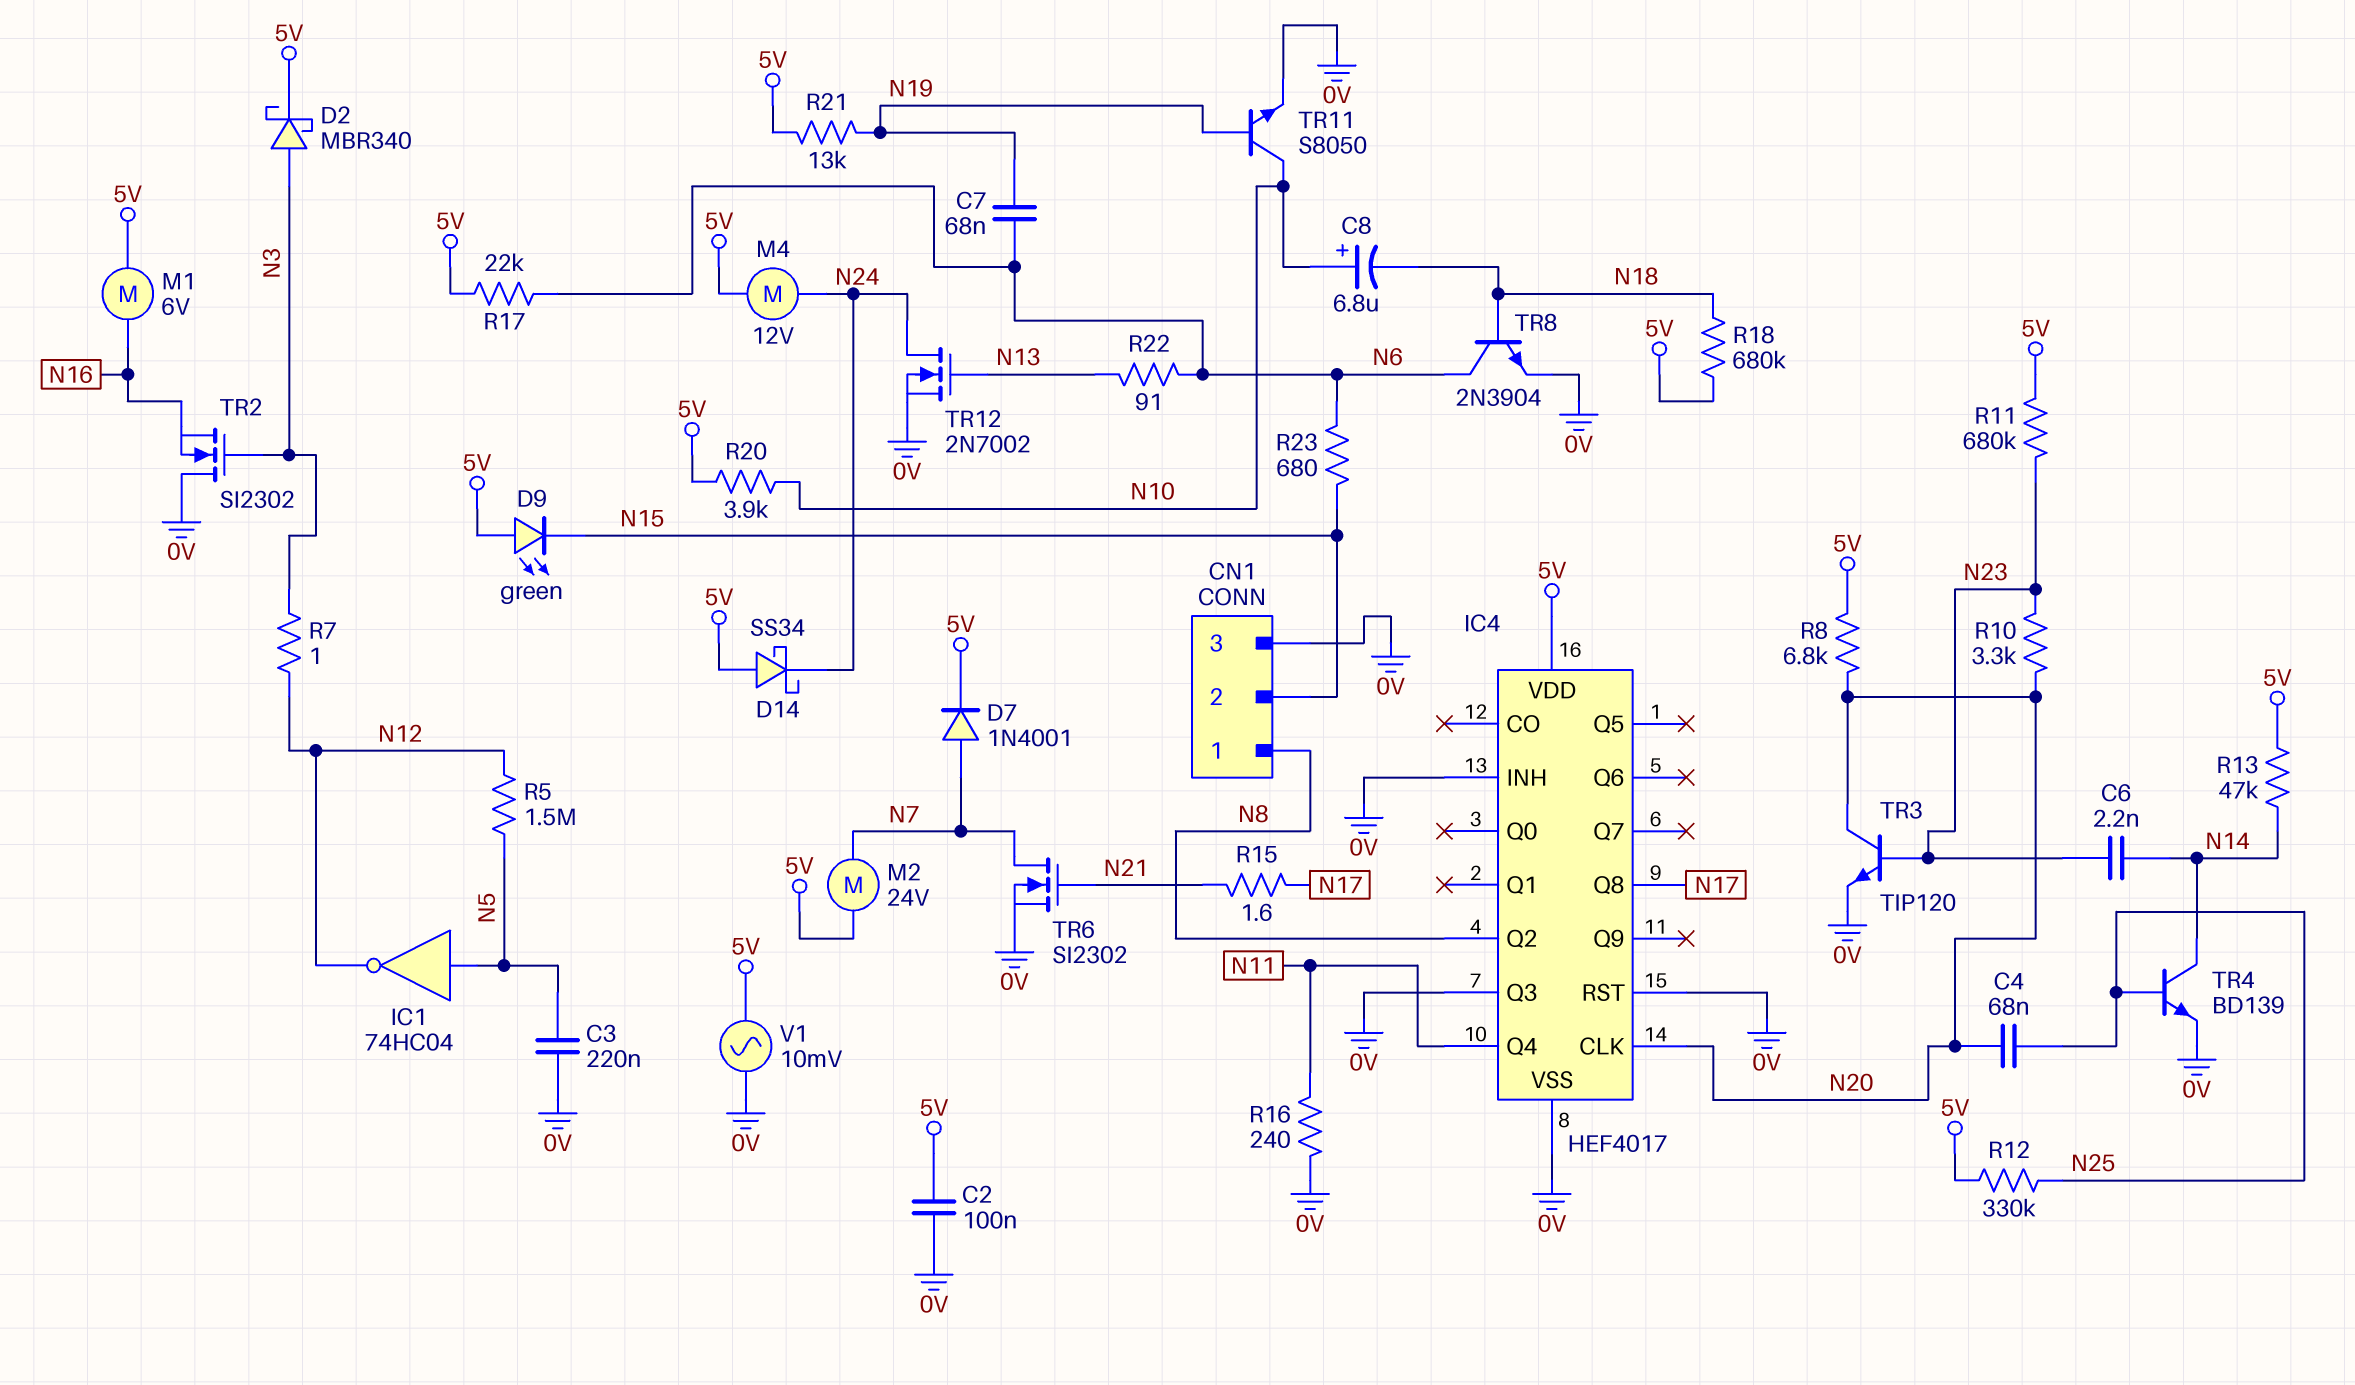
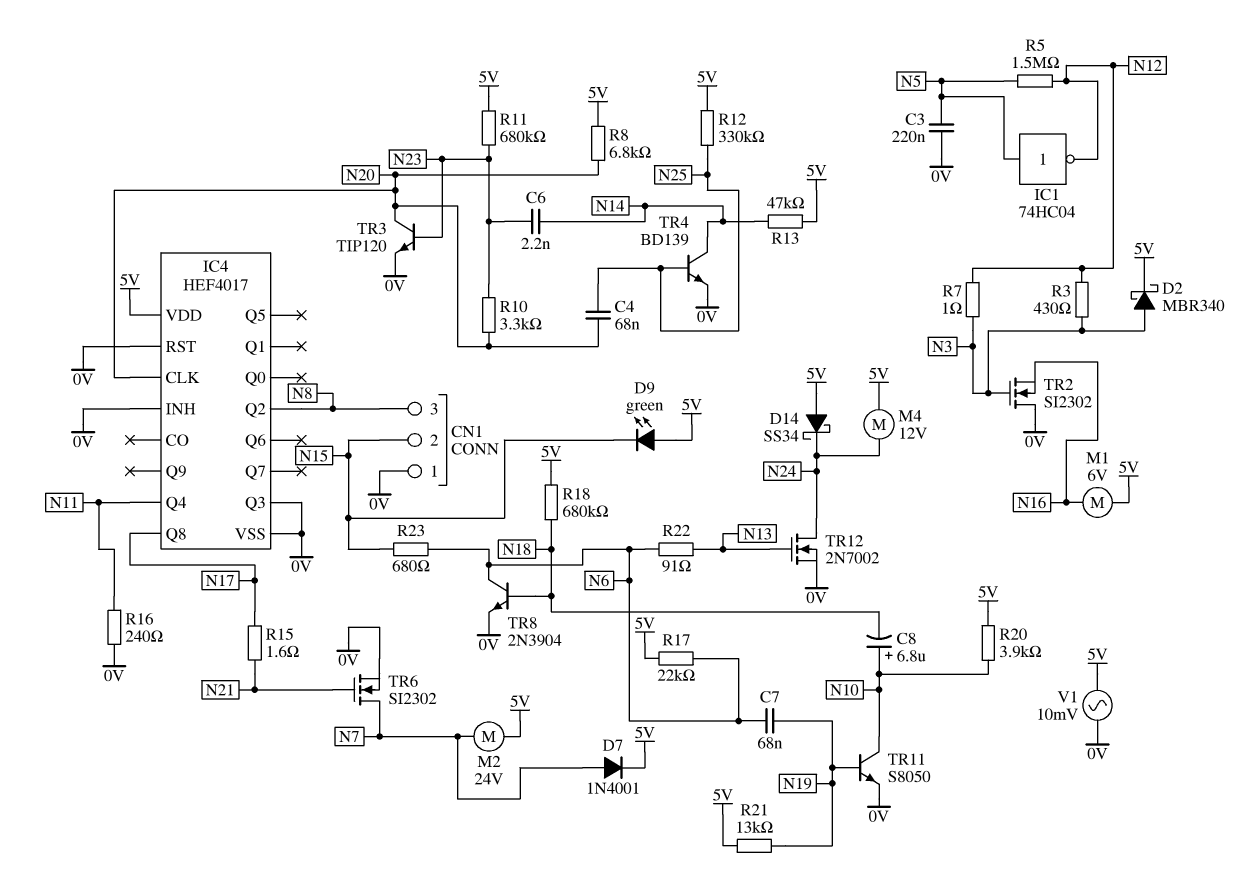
C2: 100nF (0V, 5V) -> none
CN1 pin 1: N8 -> 0V
CN1 pin 3: 0V -> N8
R3: none -> 430 (N3, N12)

